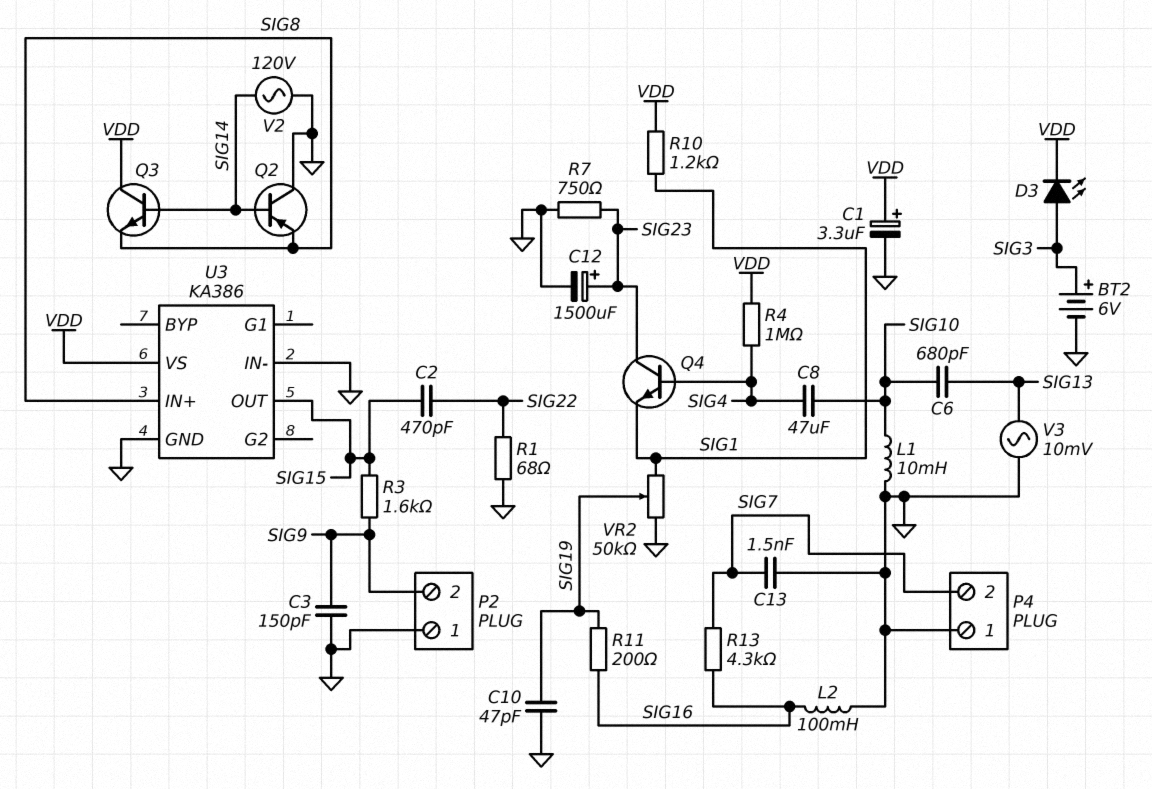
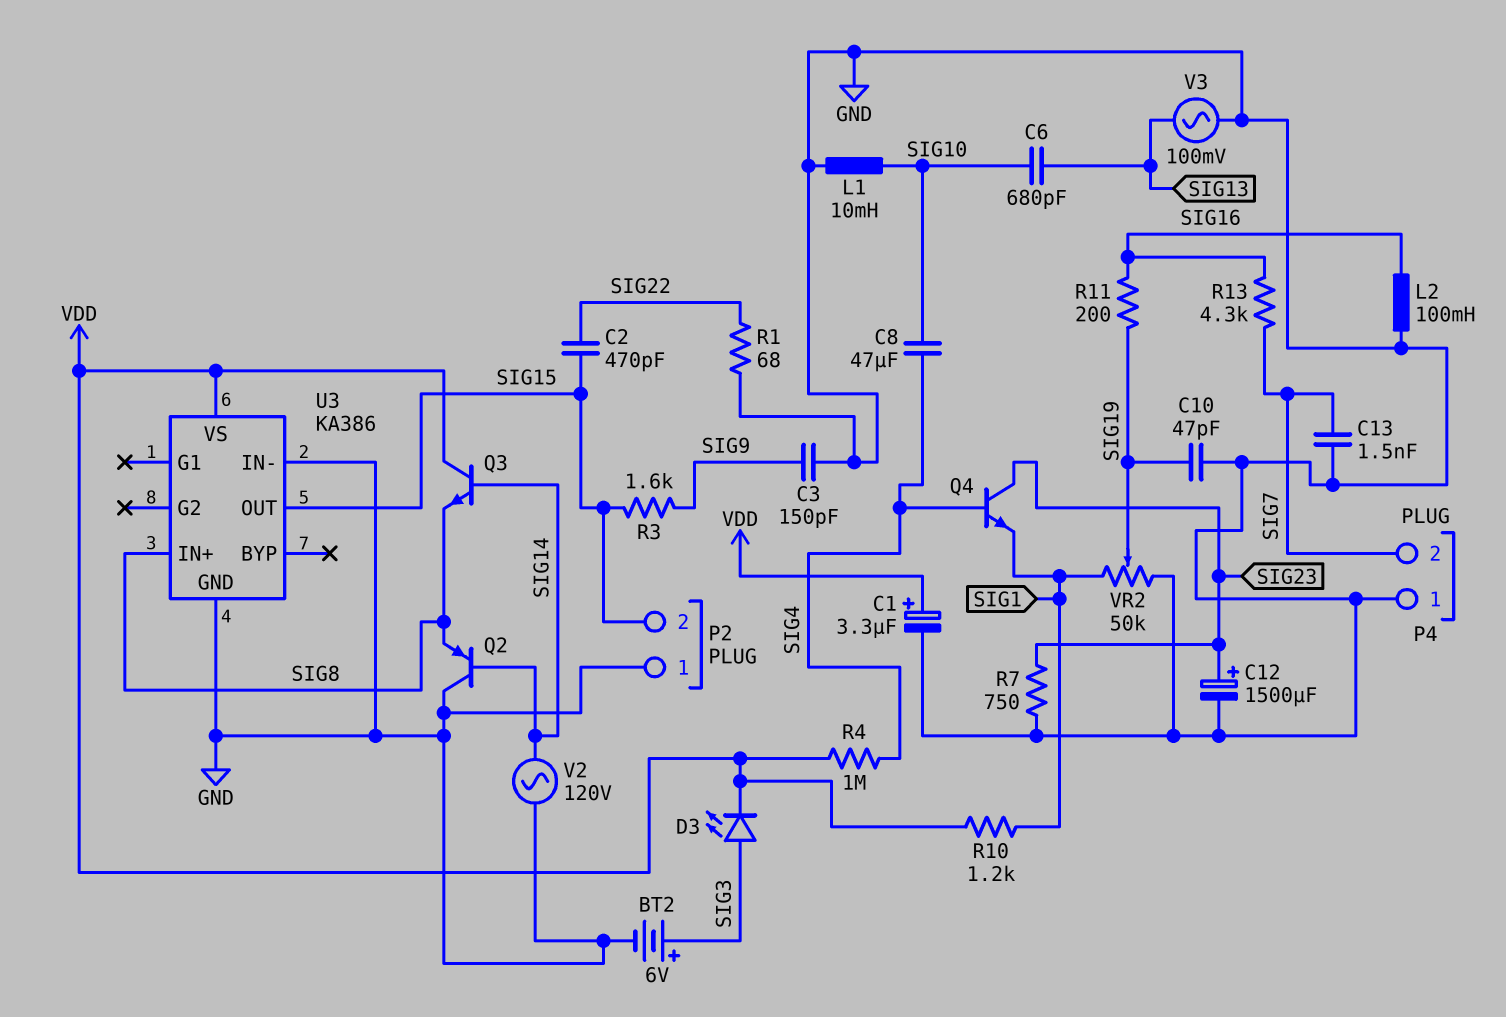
P2 pin 2: SIG9 -> SIG15
V3: AC 10mV (GND, SIG13) -> AC 100mV (GND, SIG13)

